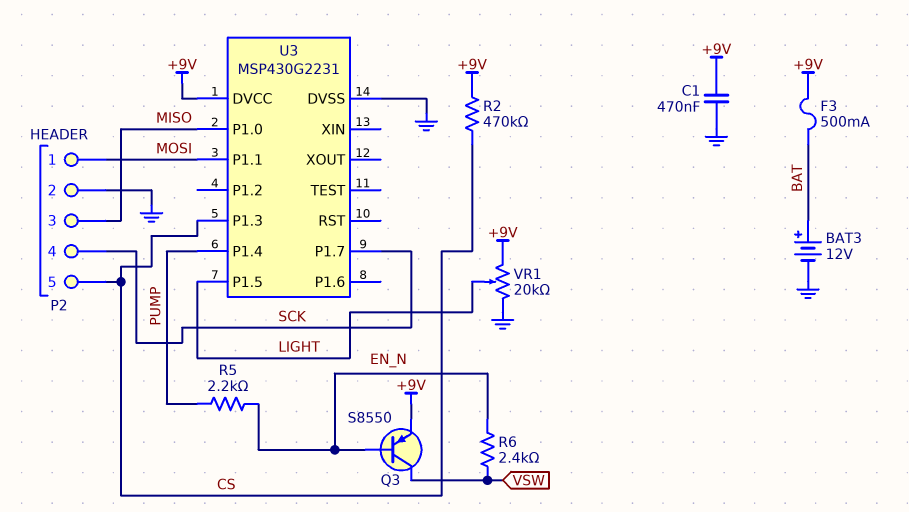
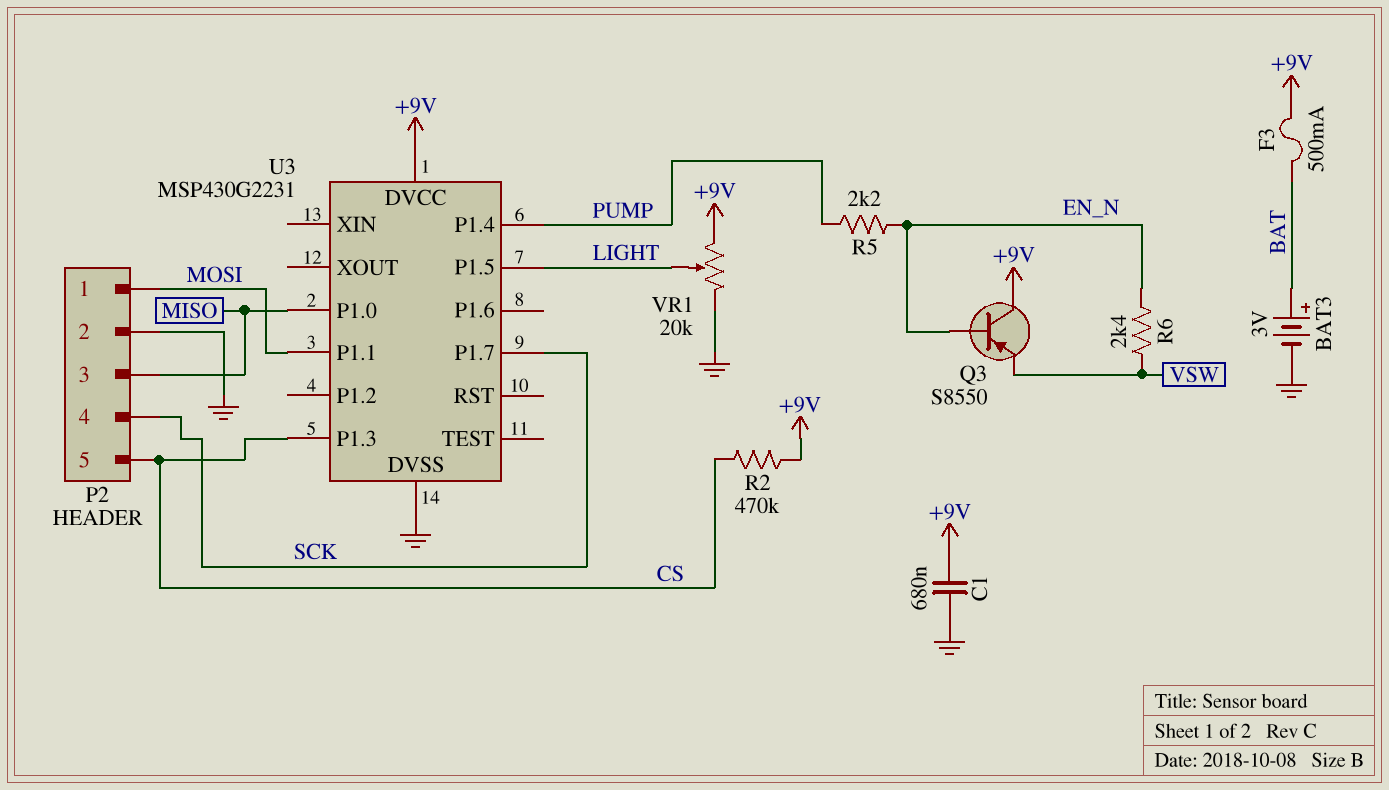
BAT3: 12V (plus BAT, minus GND) -> 3V (plus BAT, minus GND)
C1: 470nF (+9V, GND) -> 680nF (+9V, GND)
Q3: PNP S8550 (B EN_N, C VSW, E +9V) -> PNP S8550 (B EN_N, C +9V, E VSW)

